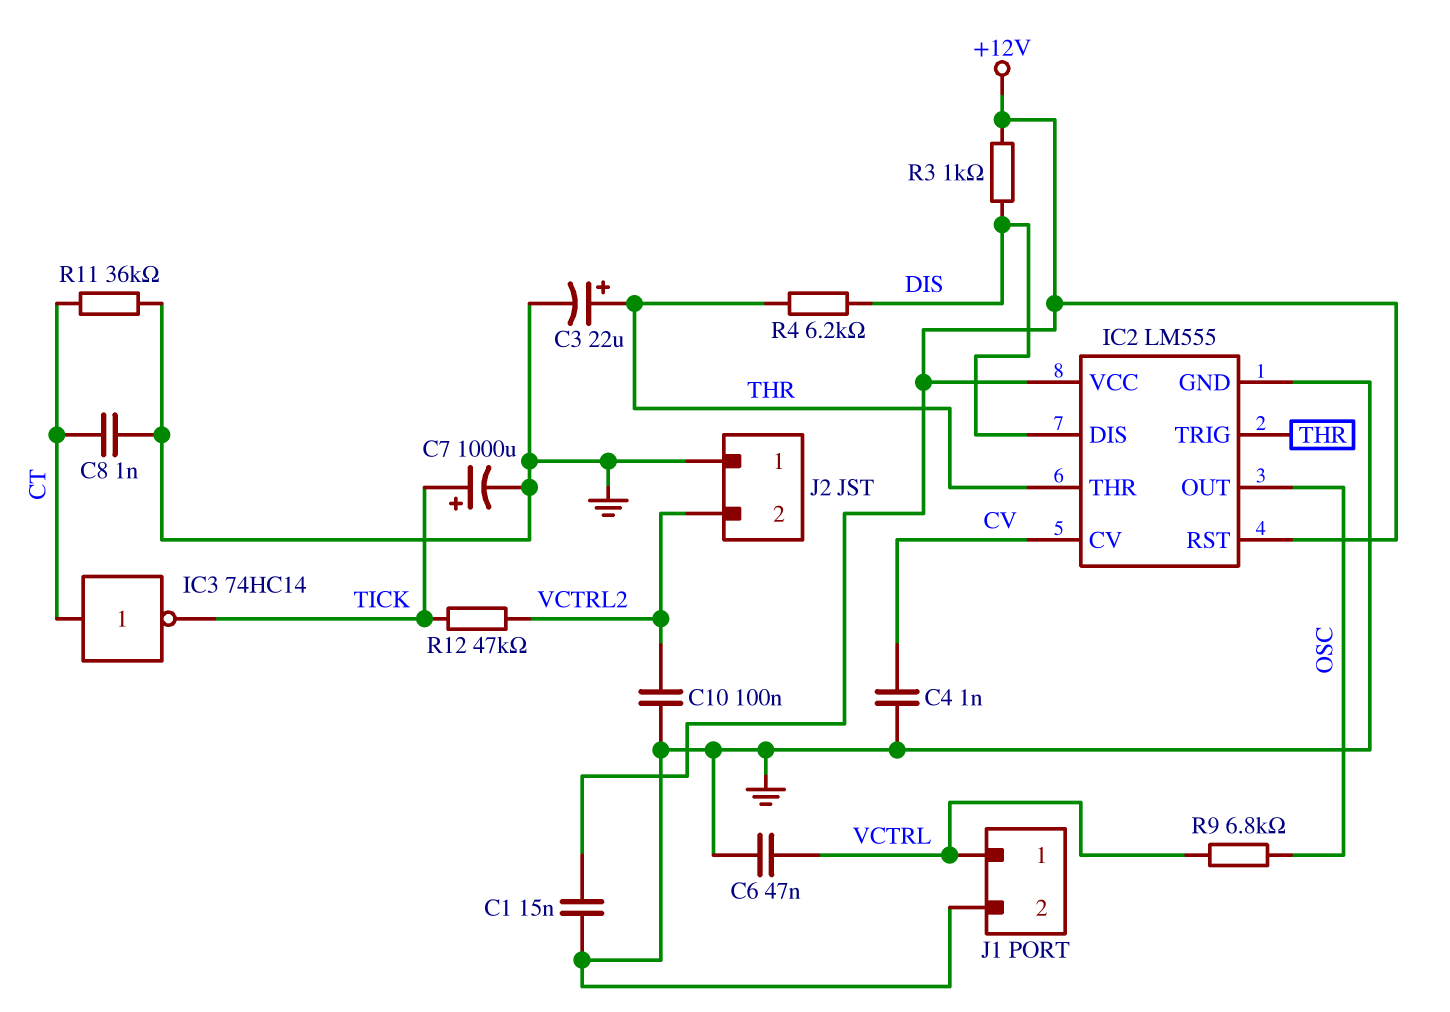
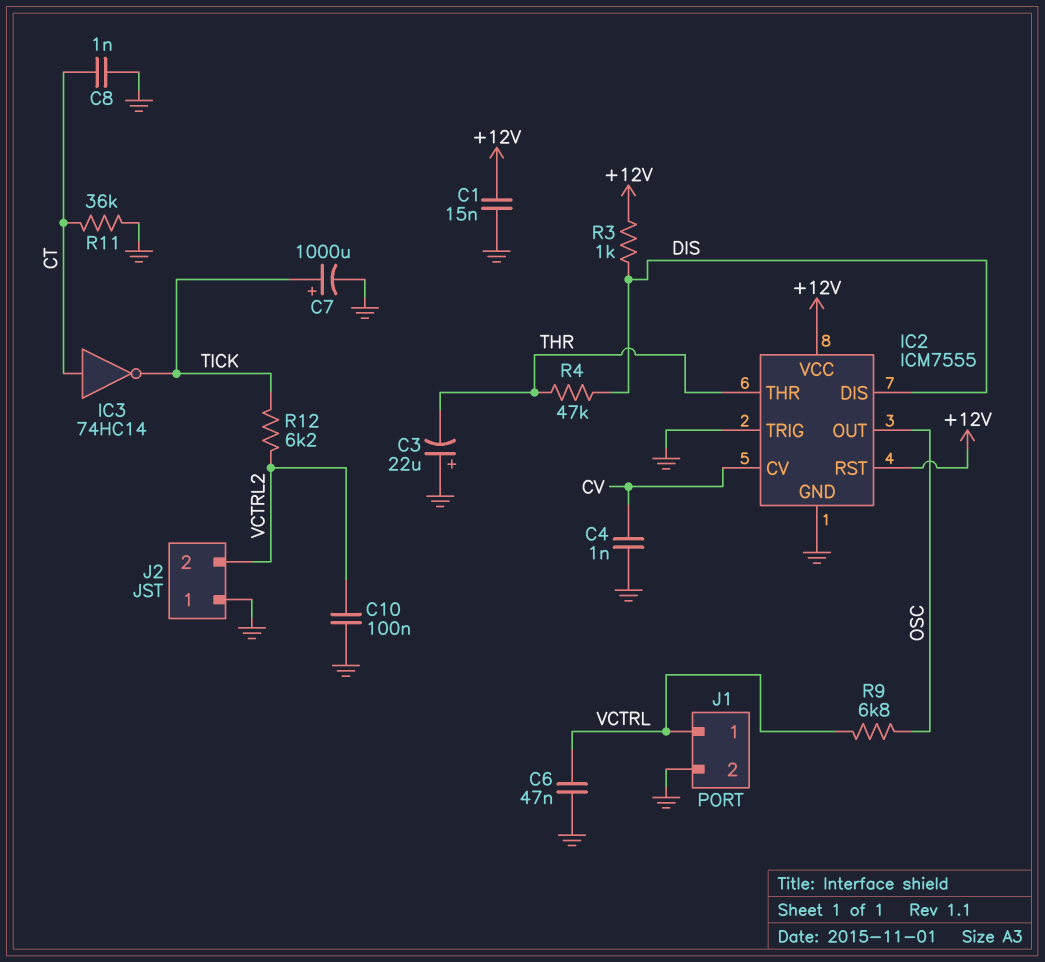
C3: 22uF (plus THR, minus GND) -> 22uF (plus GND, minus THR)
IC2: LM555 -> ICM7555
IC2 pin TRIG: THR -> GND
R4: 6.2k (DIS, THR) -> 47k (DIS, THR)
R12: 47k (TICK, VCTRL2) -> 6.2k (TICK, VCTRL2)

